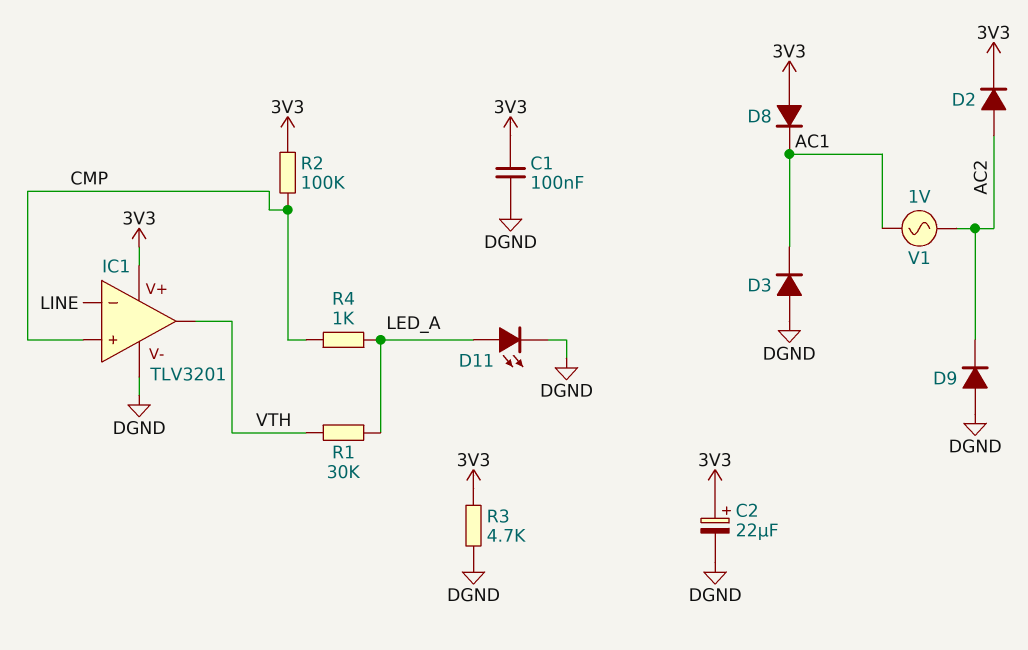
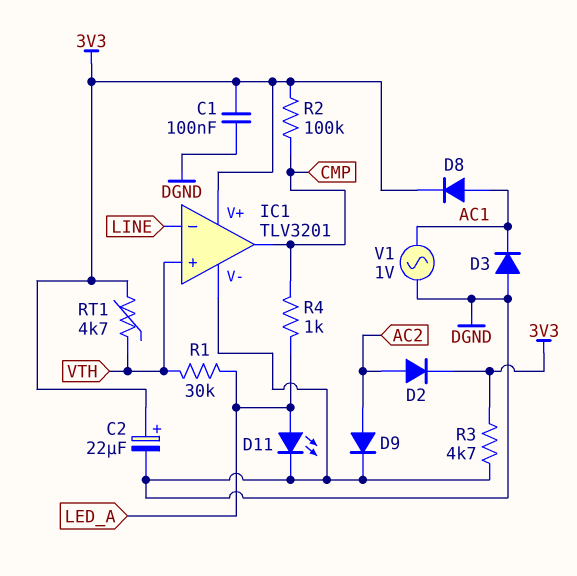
D8: diode (A 3V3, K AC1) -> diode (A AC1, K 3V3)
D9: diode (A DGND, K AC2) -> diode (A AC2, K DGND)
IC1 pin in+: CMP -> VTH
IC1 pin out: VTH -> CMP
RT1: none -> 4.7k (3V3, VTH)
V1: AC 1V (AC1, AC2) -> AC 1V (AC1, DGND)

